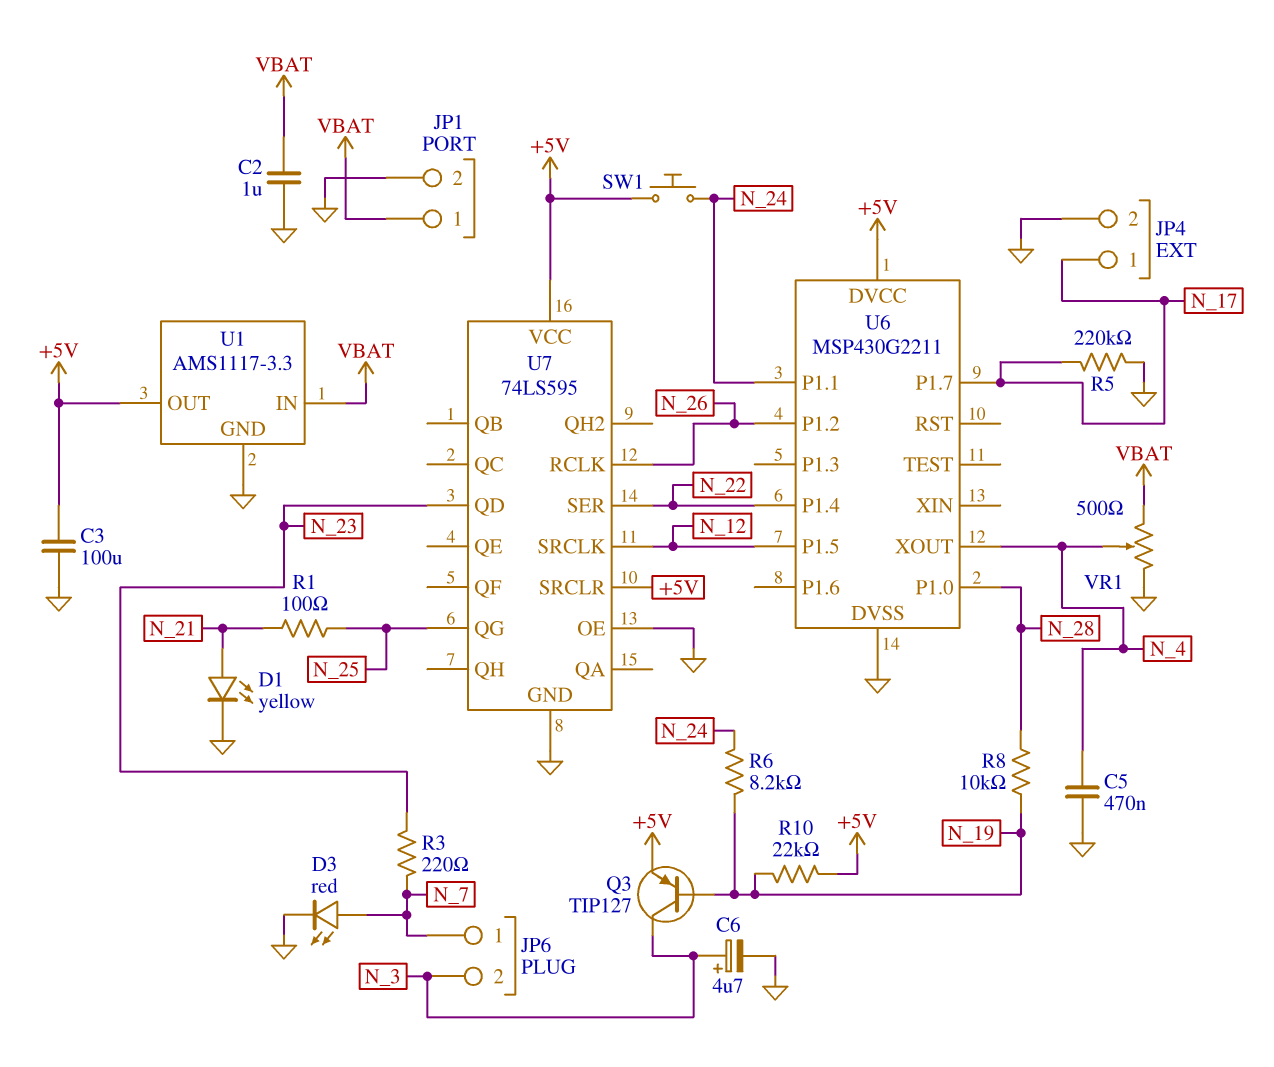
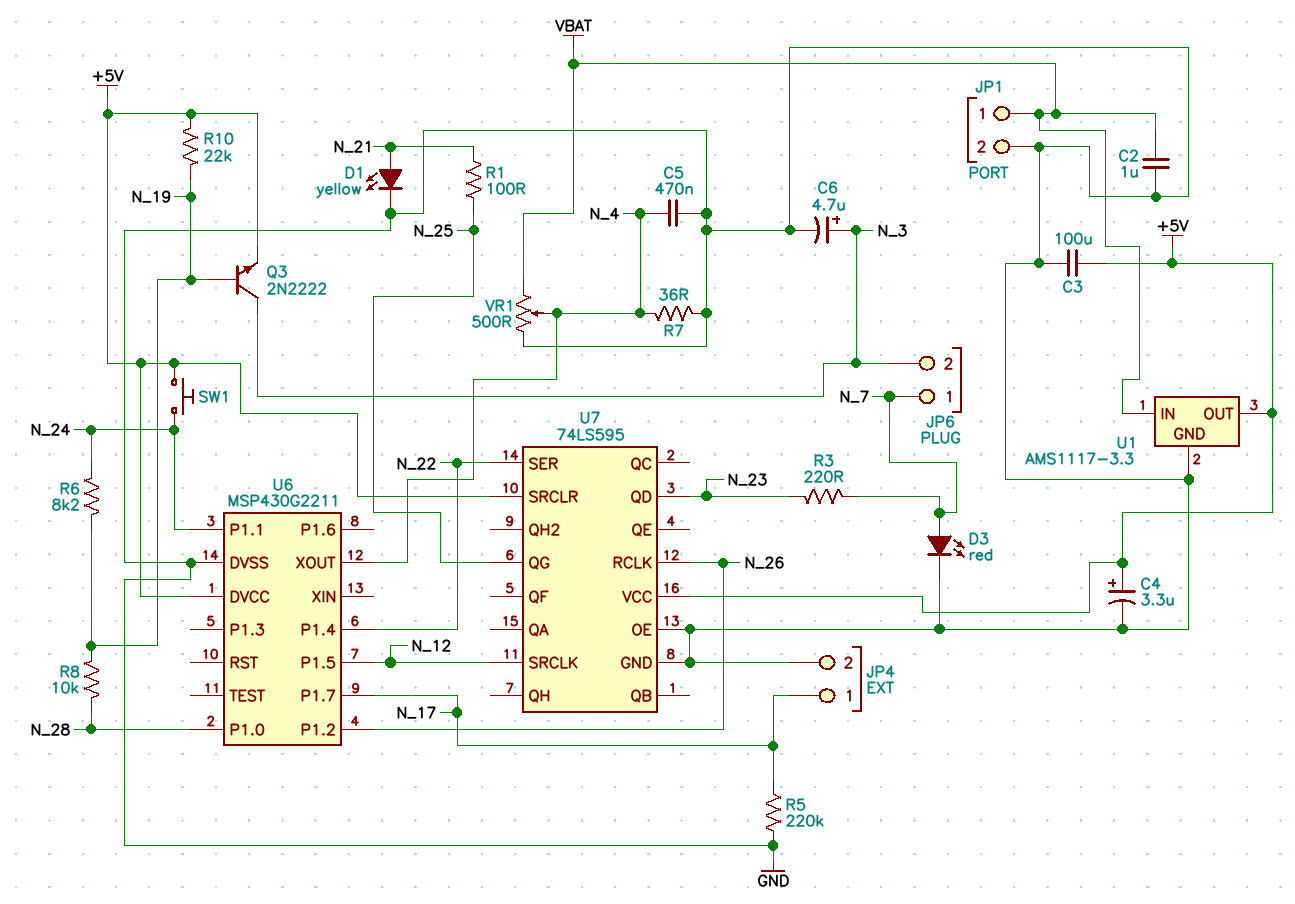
C4: none -> 3.3uF (plus +5V, minus GND)
Q3: PNP TIP127 (B N_19, C N_3, E +5V) -> NPN 2N2222 (B N_19, C N_3, E +5V)
R7: none -> 36 (GND, N_4)

